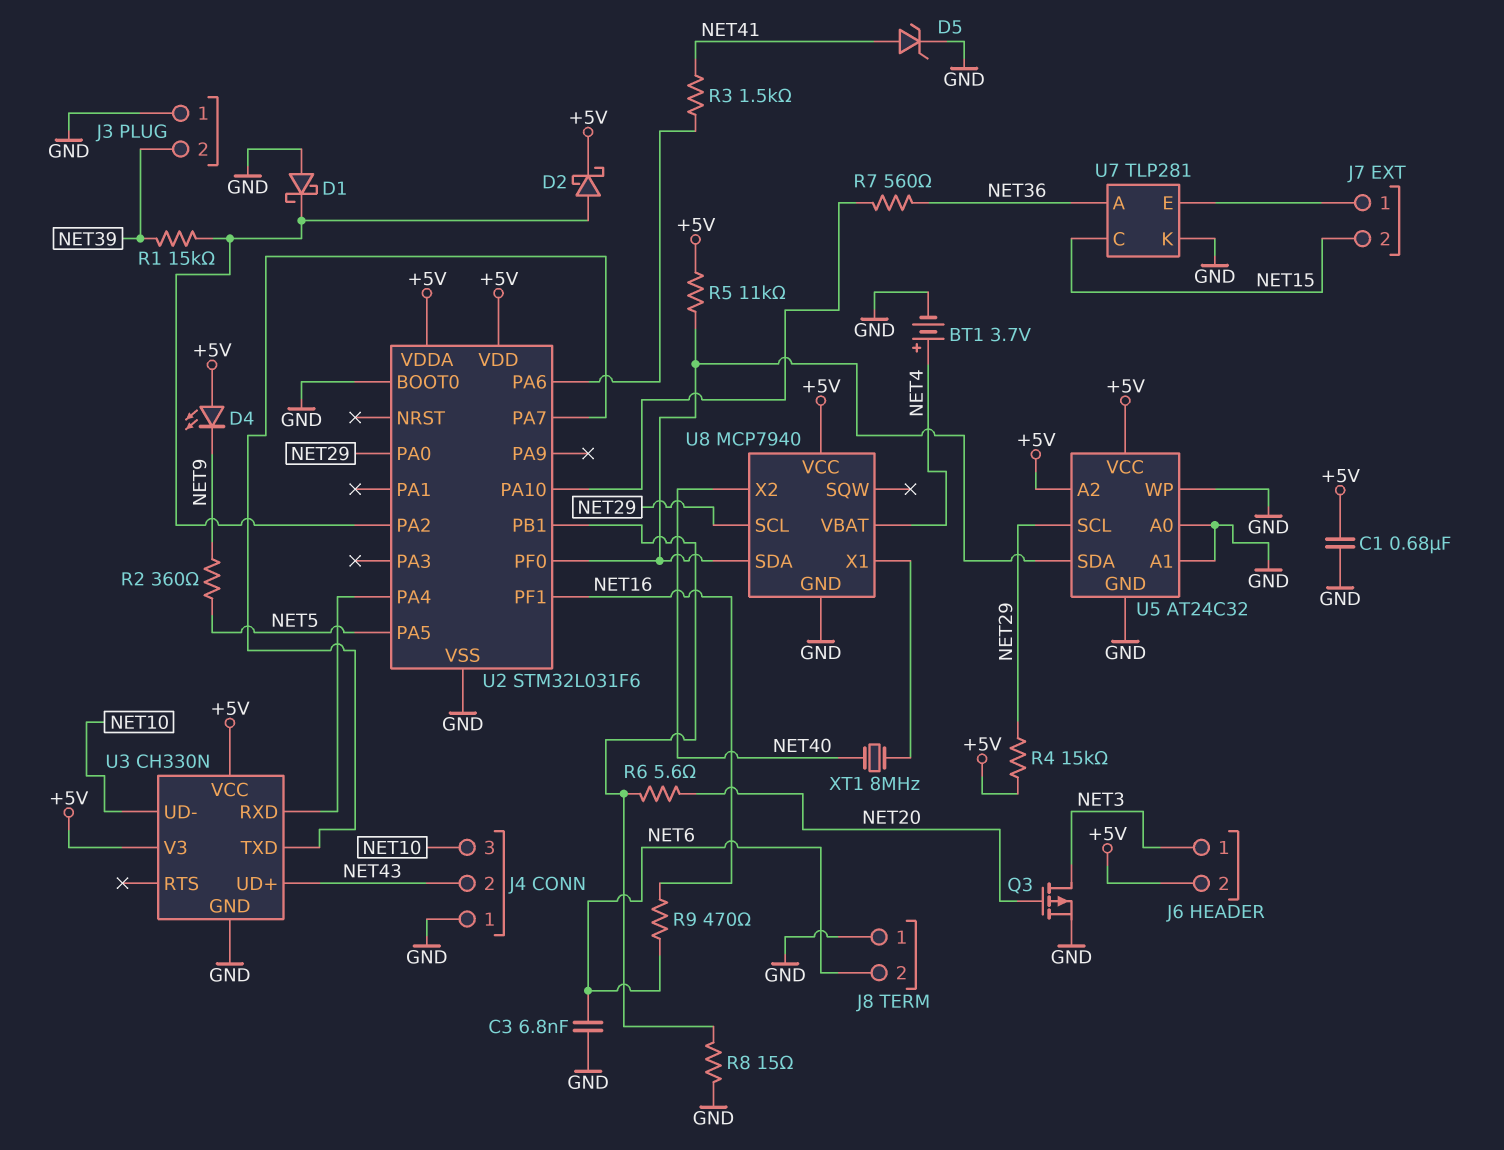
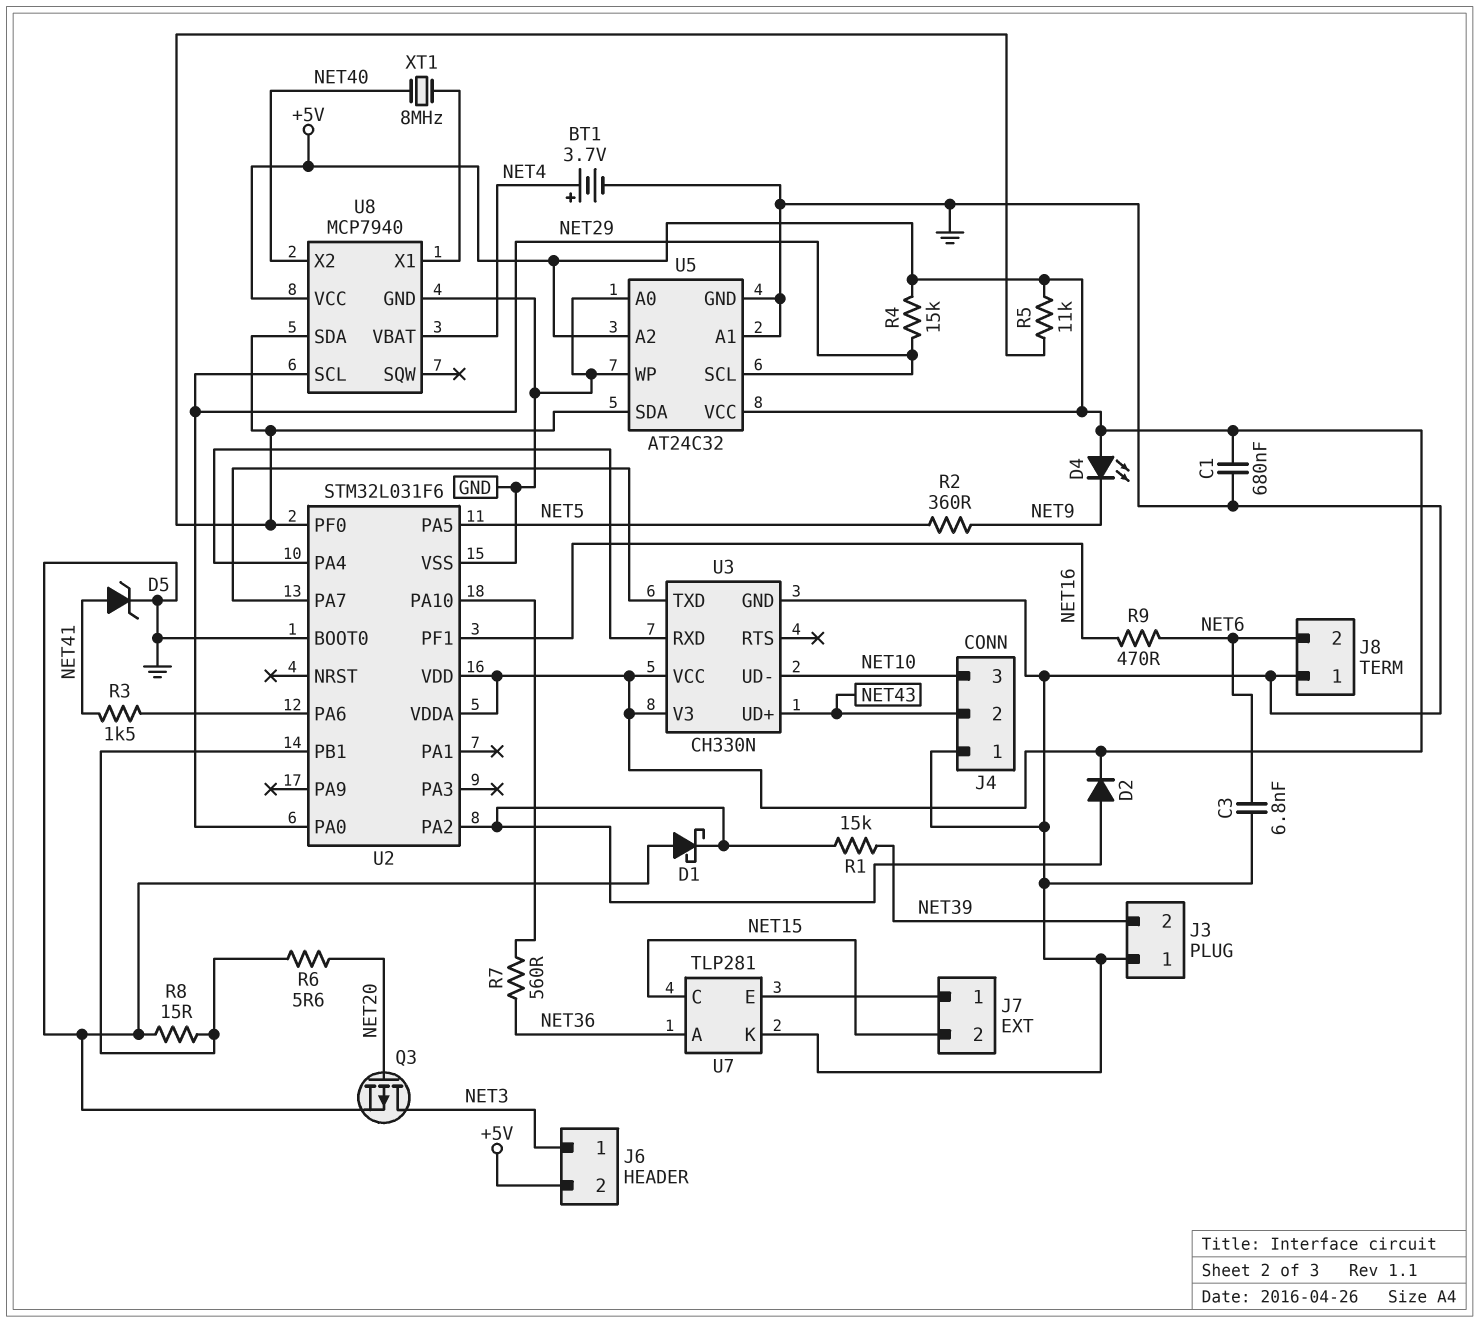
D2: schottky (A U2/PA2, K +5V) -> diode (A U2/PA2, K +5V)

